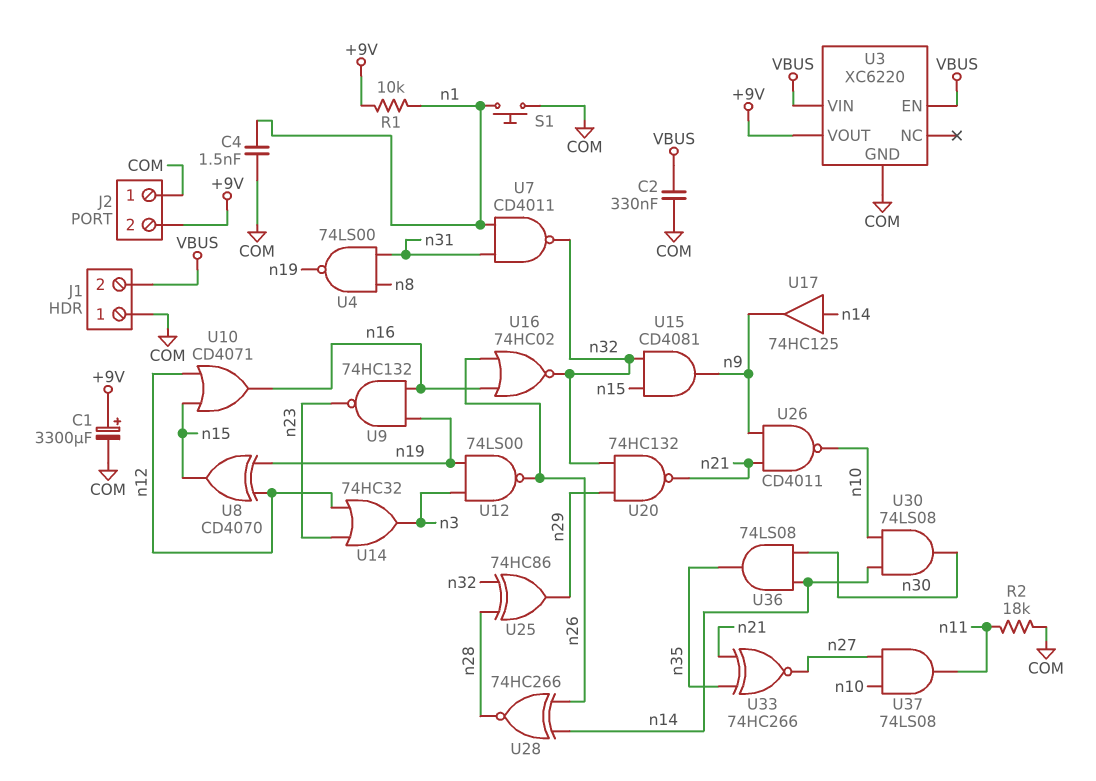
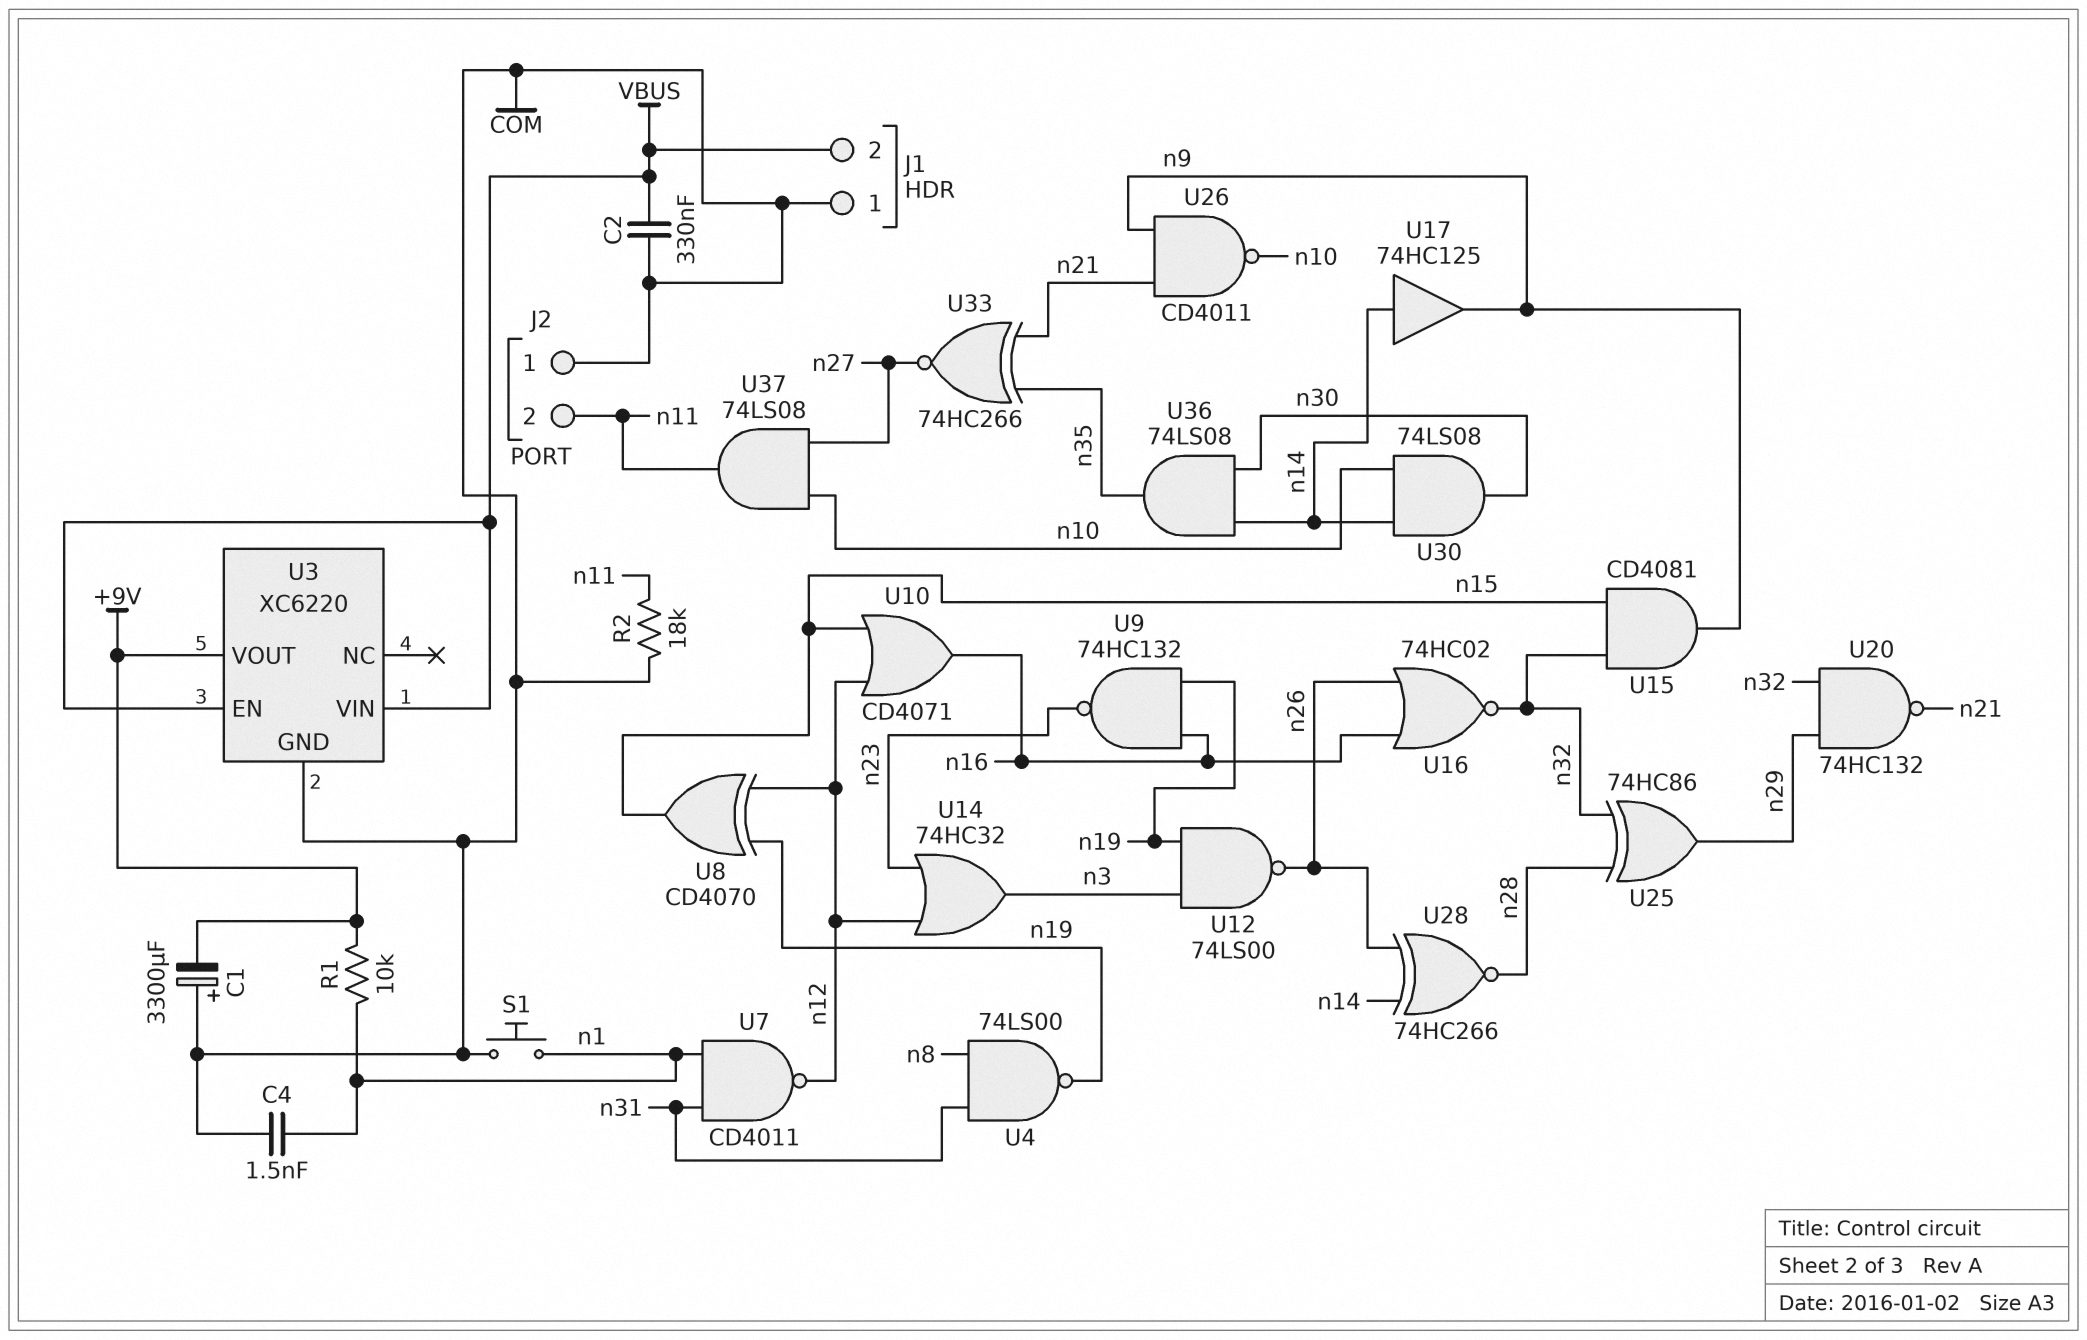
C1: 3300uF (plus +9V, minus COM) -> 3300uF (plus COM, minus +9V)
J2 pin 2: +9V -> n11
U7: NAND CD4011 (in n1, in n31, out n32) -> NAND CD4011 (in n1, in n31, out n12)

